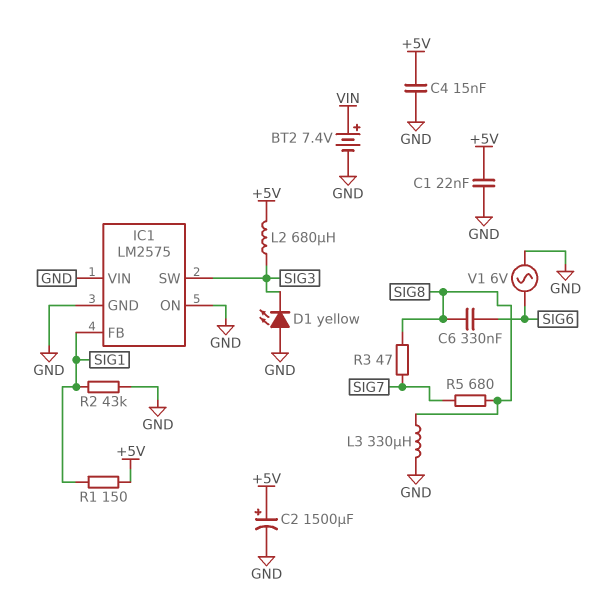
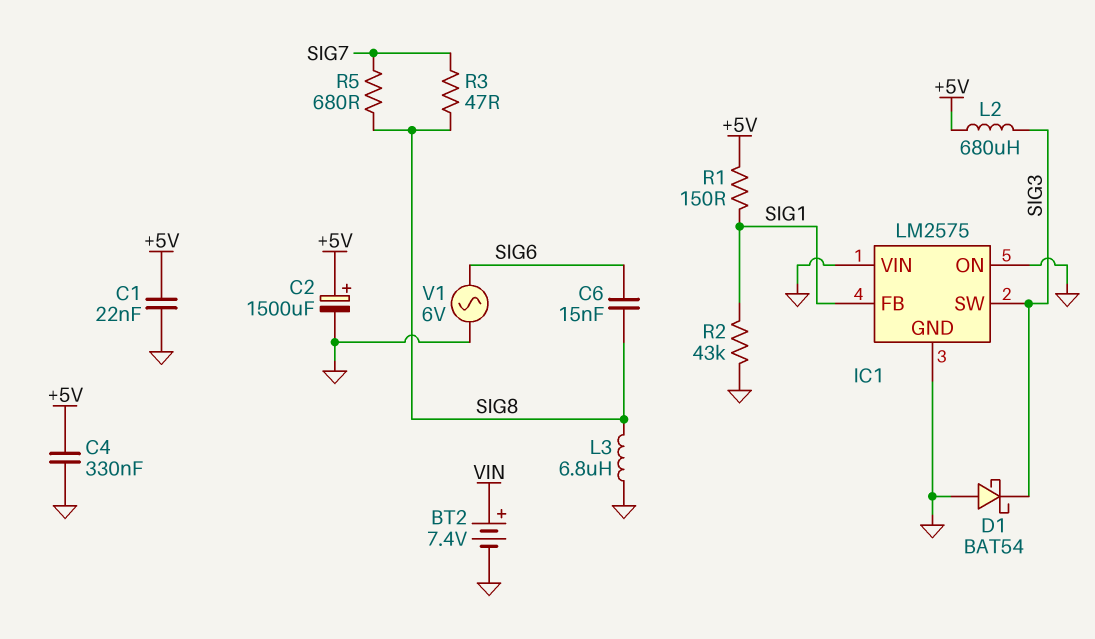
C4: 15nF (+5V, GND) -> 330nF (+5V, GND)
C6: 330nF (SIG6, SIG8) -> 15nF (SIG6, SIG8)
D1: LED yellow (A GND, K SIG3) -> schottky BAT54 (A GND, K SIG3)
L3: 330uH (GND, SIG8) -> 6.8uH (GND, SIG8)

